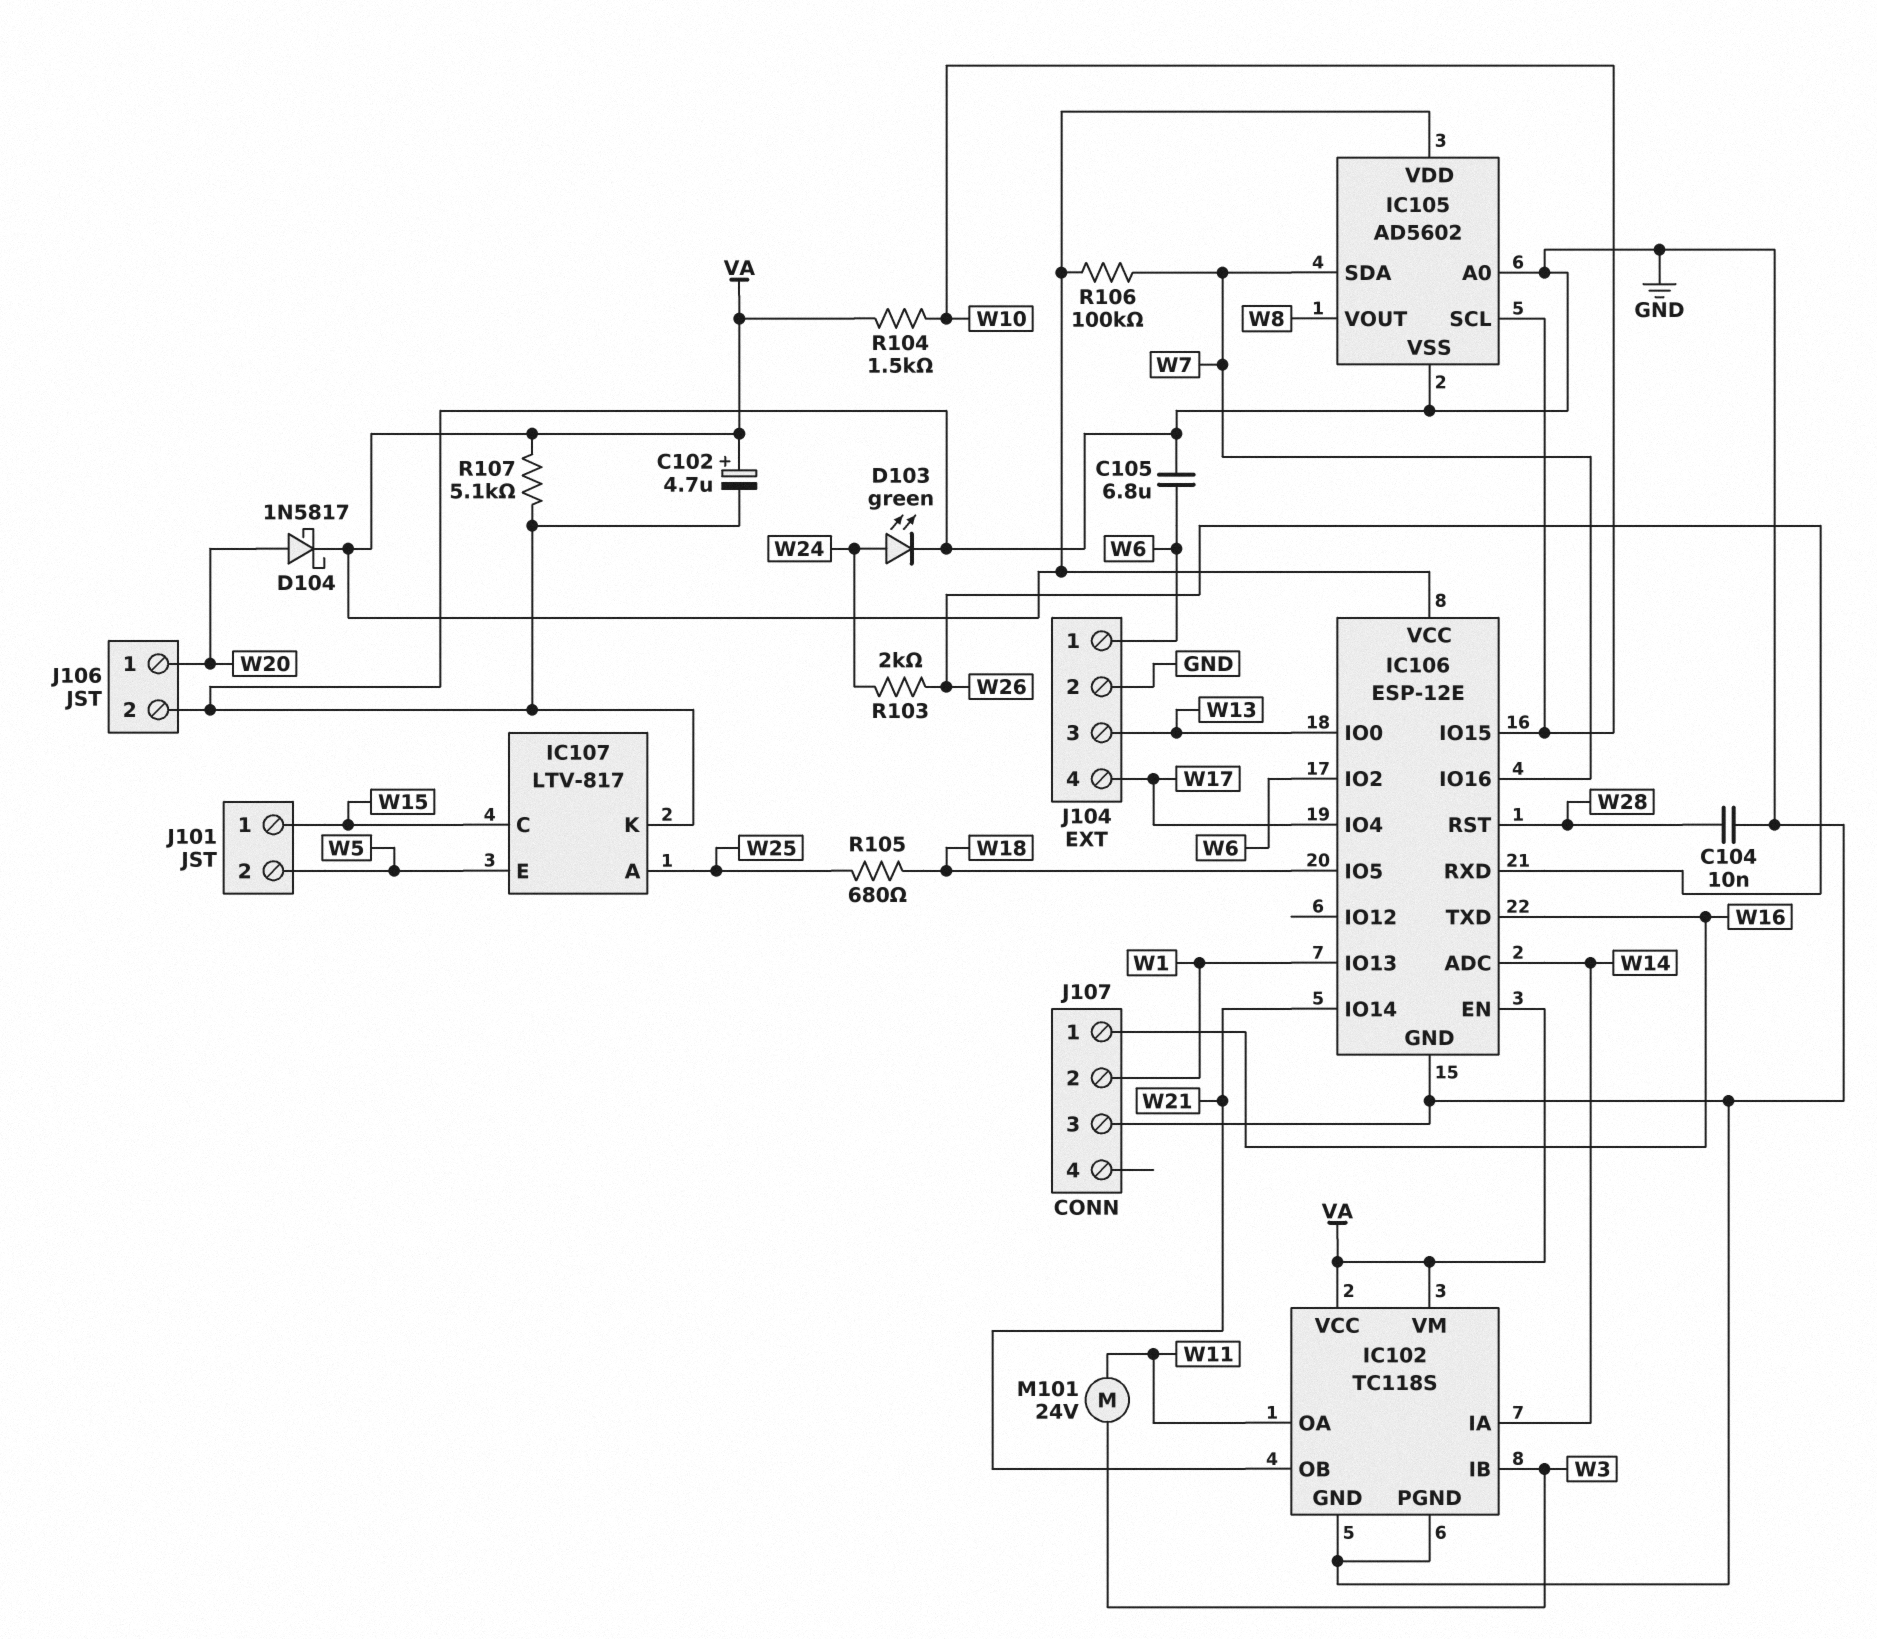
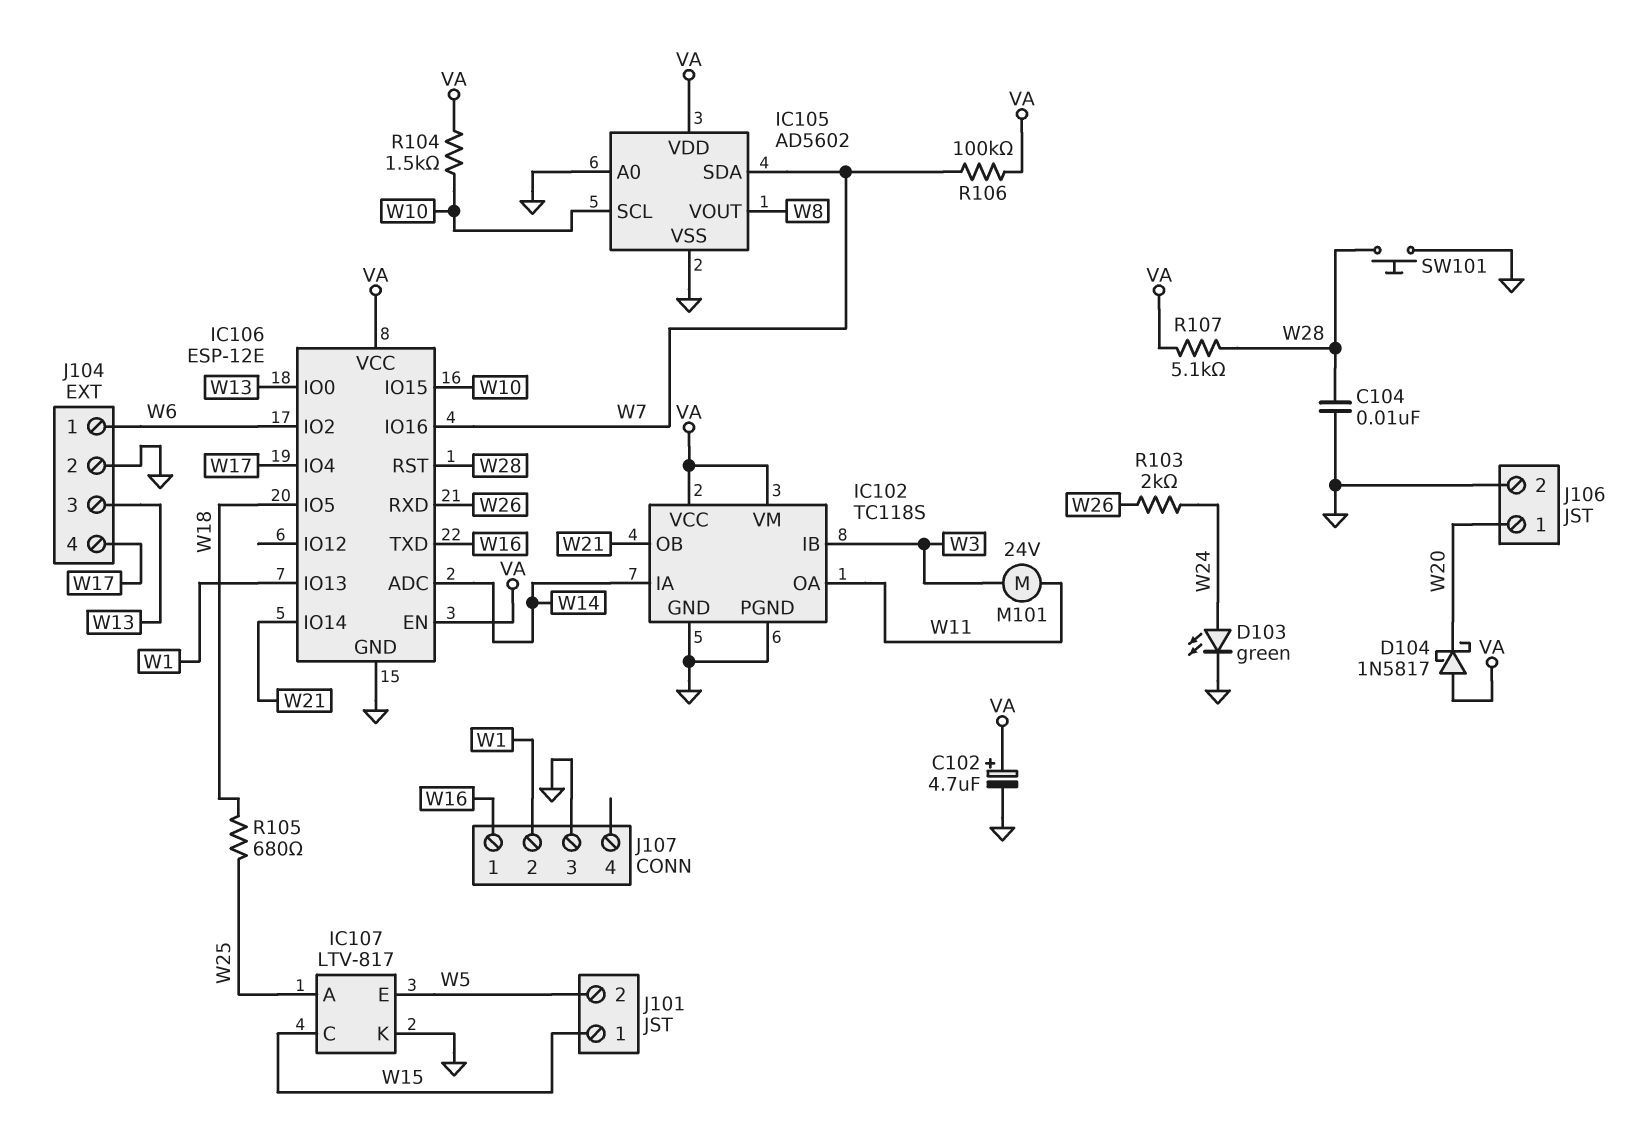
C105: 6.8uF (GND, W6) -> none
D104: schottky 1N5817 (A W20, K VA) -> schottky 1N5817 (A VA, K W20)
R107: 5.1k (GND, VA) -> 5.1k (VA, W28)
SW101: none -> button (GND, W28)

